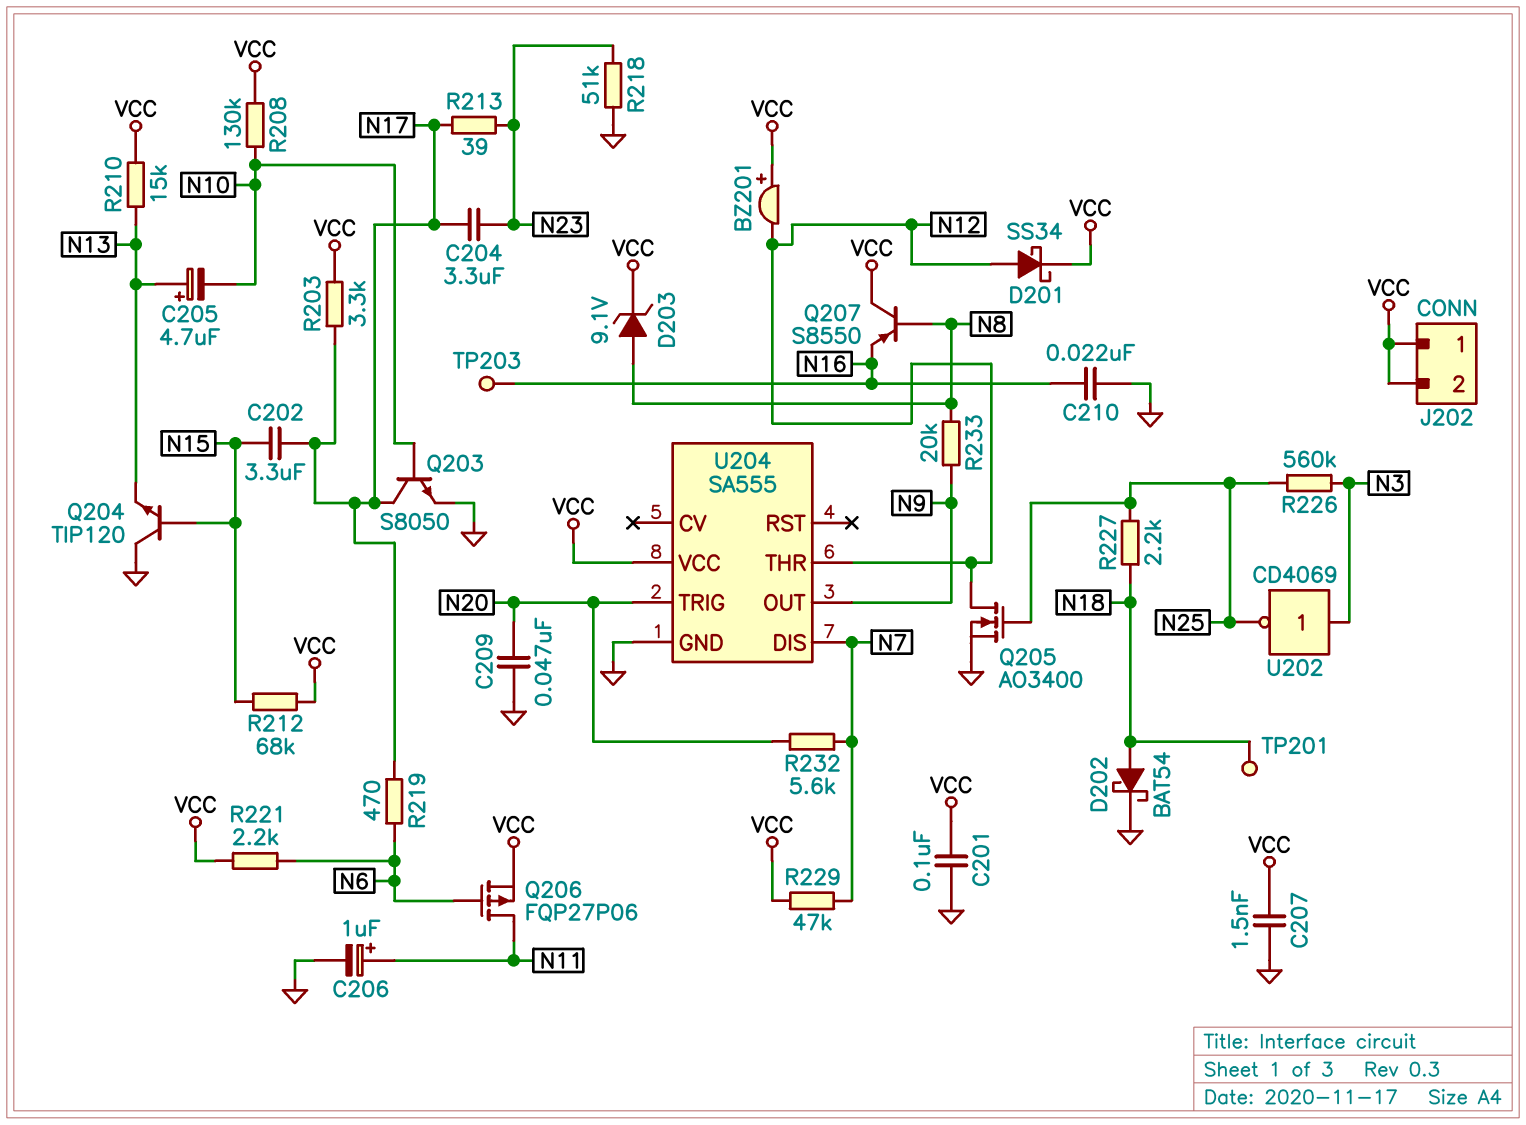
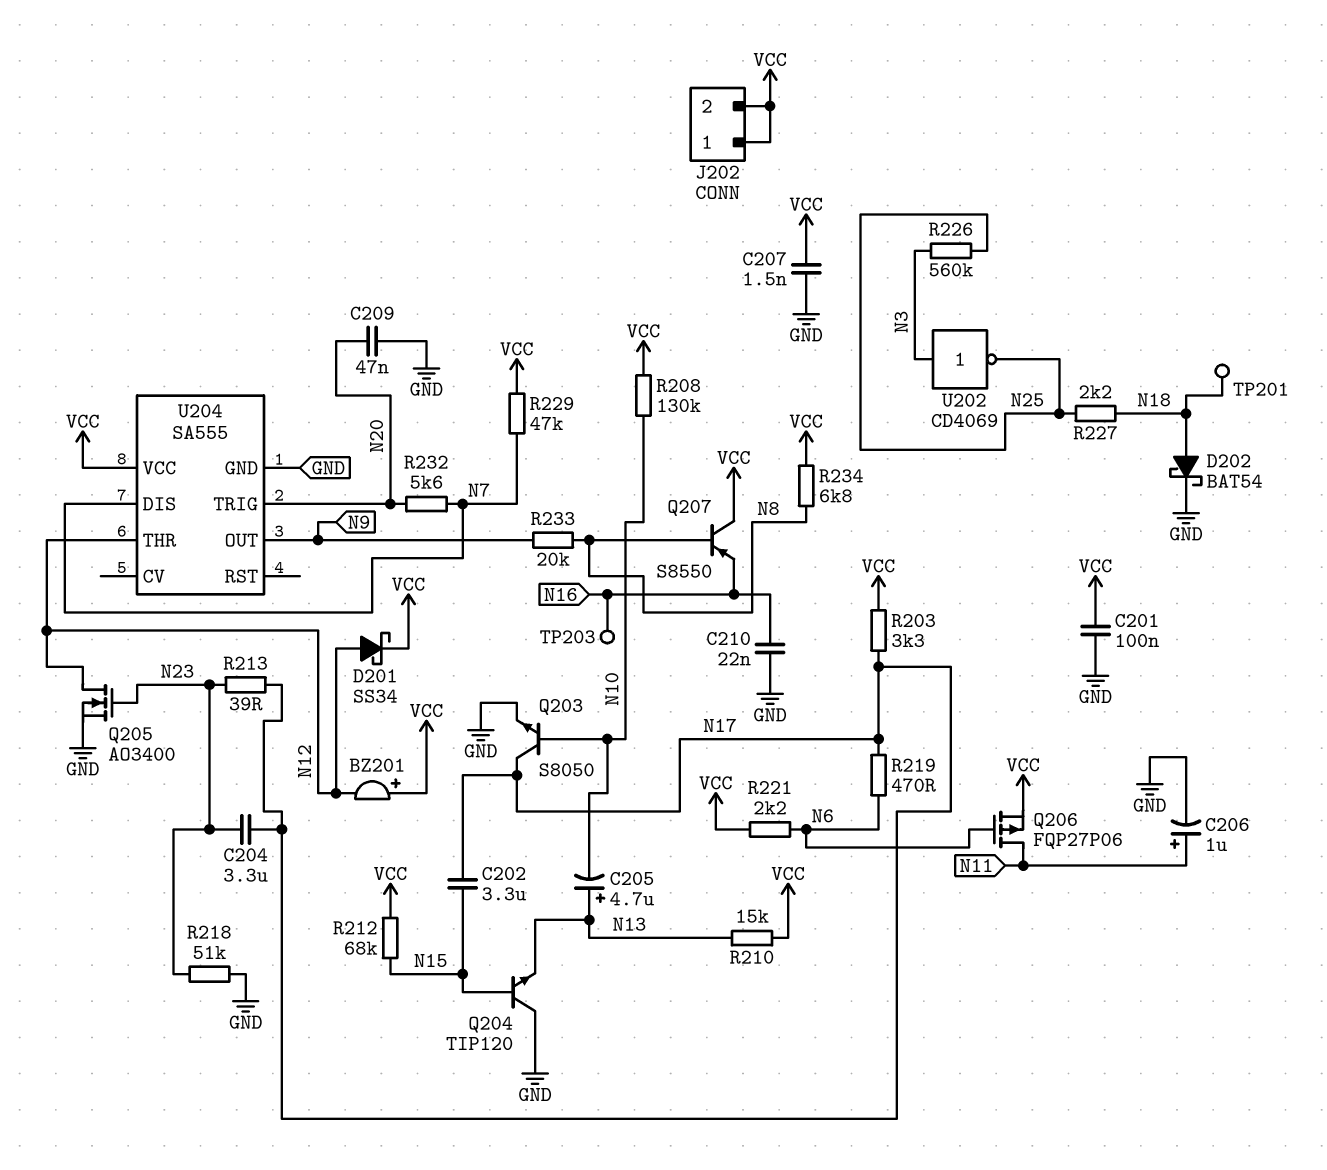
D203: zener 9.1V (A N8, K VCC) -> none
Q205: NMOS AO3400 (G N25, D N12, S GND) -> NMOS AO3400 (G N23, D N12, S GND)
R234: none -> 6.8k (N8, VCC)

